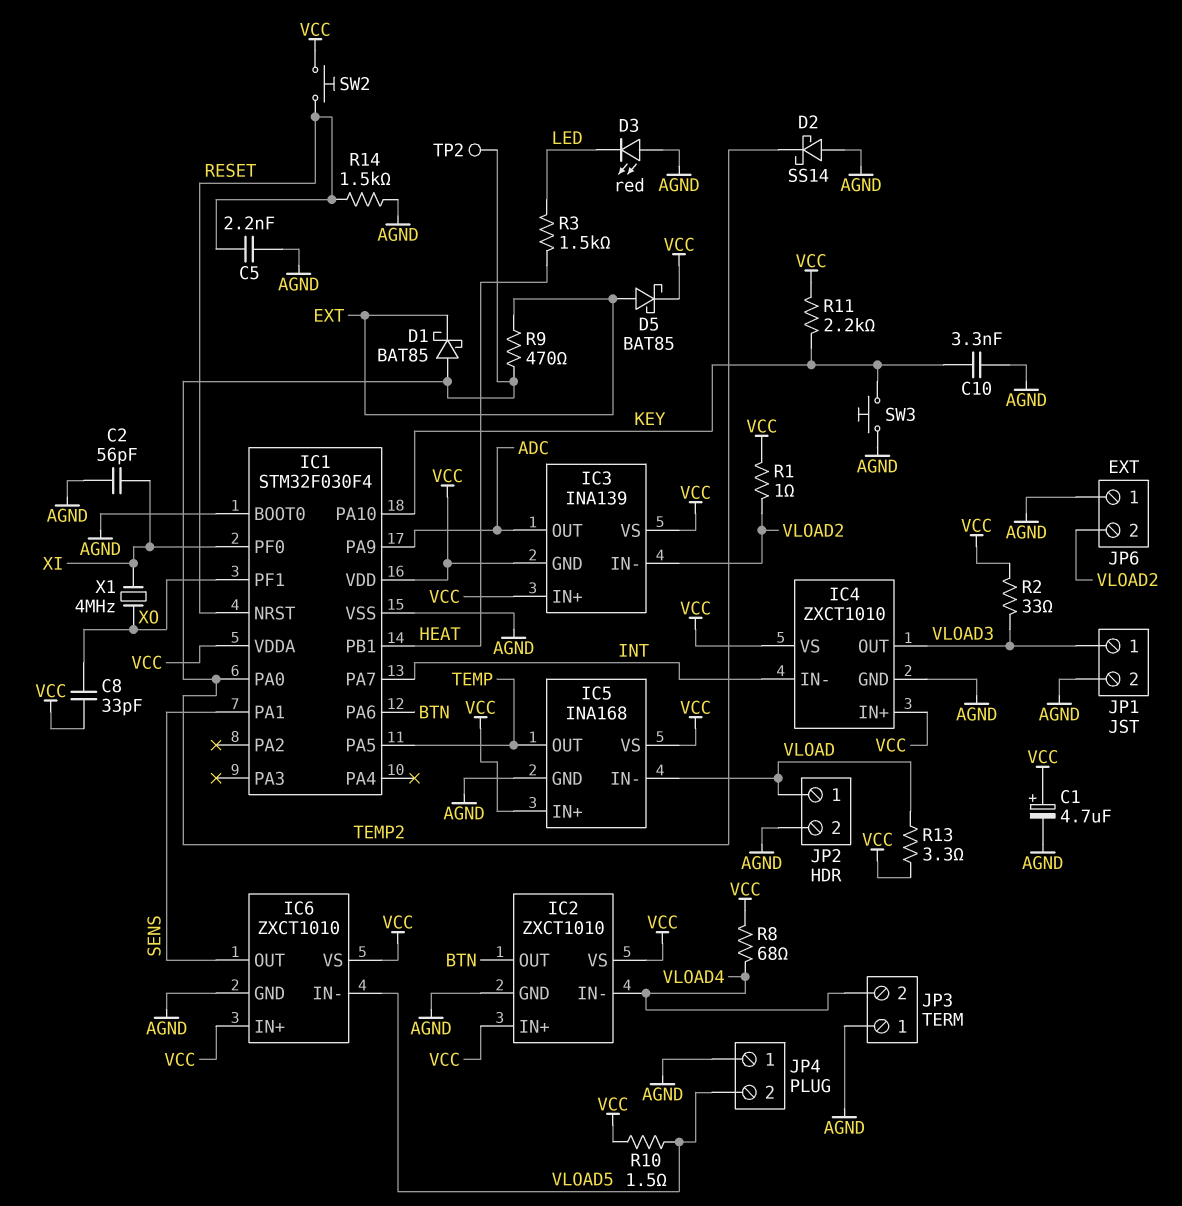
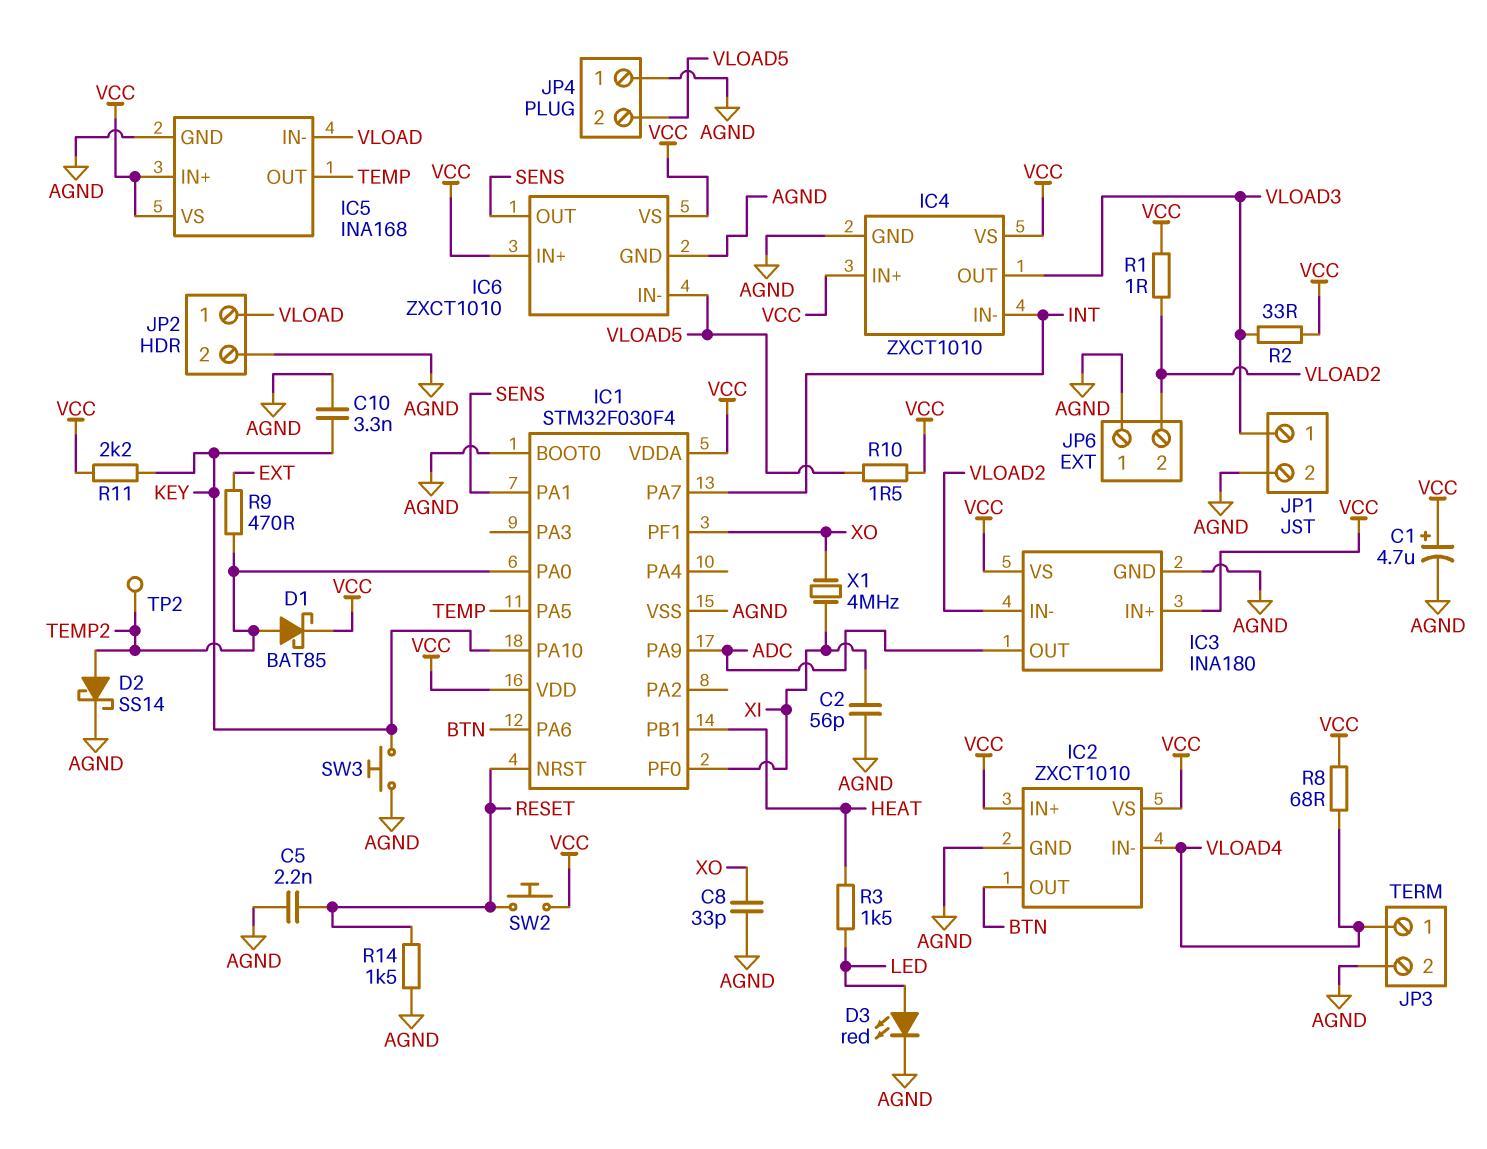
C8: 33pF (VCC, XO) -> 33pF (AGND, XO)
D1: schottky BAT85 (A TEMP2, K EXT) -> schottky BAT85 (A TEMP2, K VCC)
D2: schottky SS14 (A AGND, K TEMP2) -> schottky SS14 (A TEMP2, K AGND)
D3: LED red (A AGND, K LED) -> LED red (A LED, K AGND)
D5: schottky BAT85 (A EXT, K VCC) -> none
IC3: INA139 -> INA180
IC3 pin GND: VCC -> AGND
JP3 pin 1: AGND -> VLOAD4
JP3 pin 2: VLOAD4 -> AGND
R13: 3.3 (VCC, VLOAD) -> none

